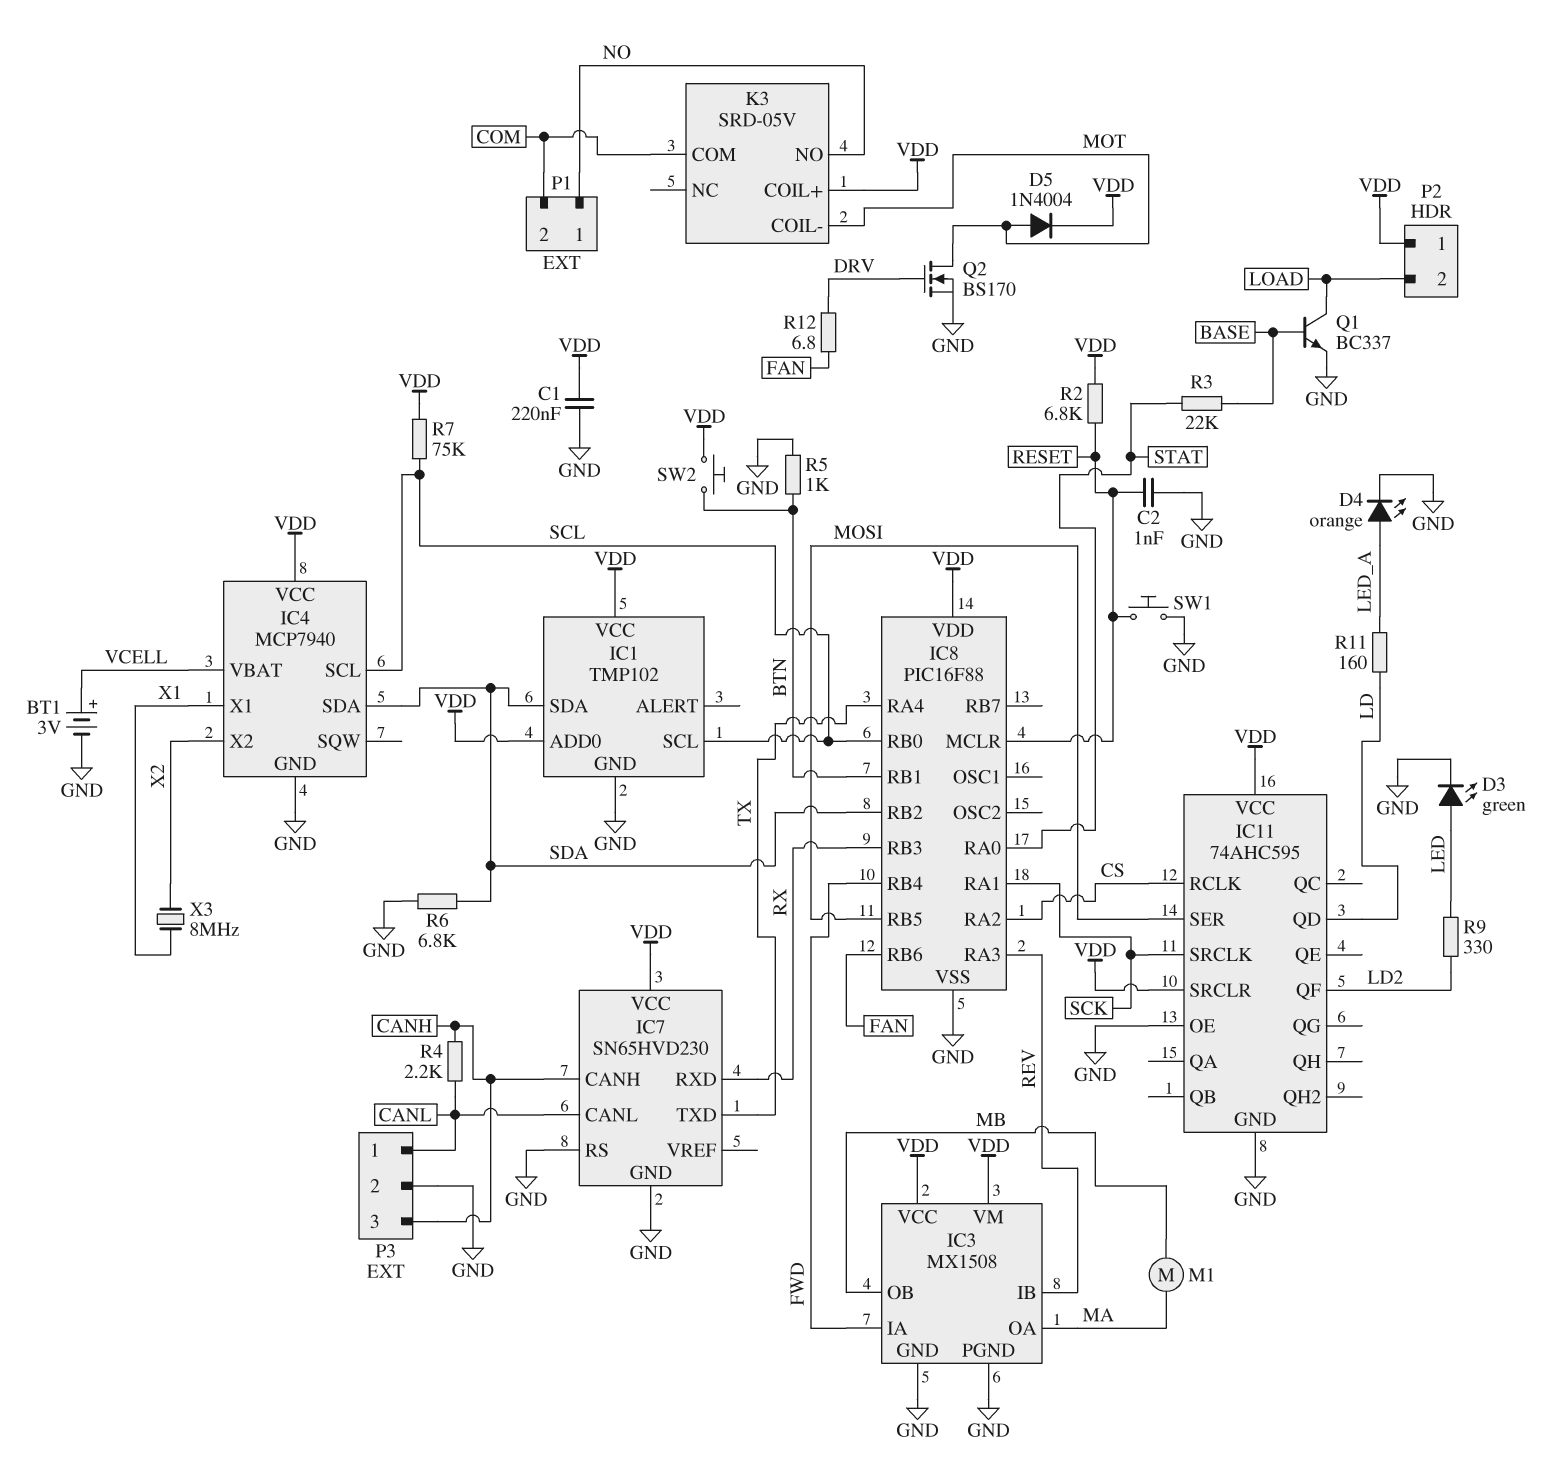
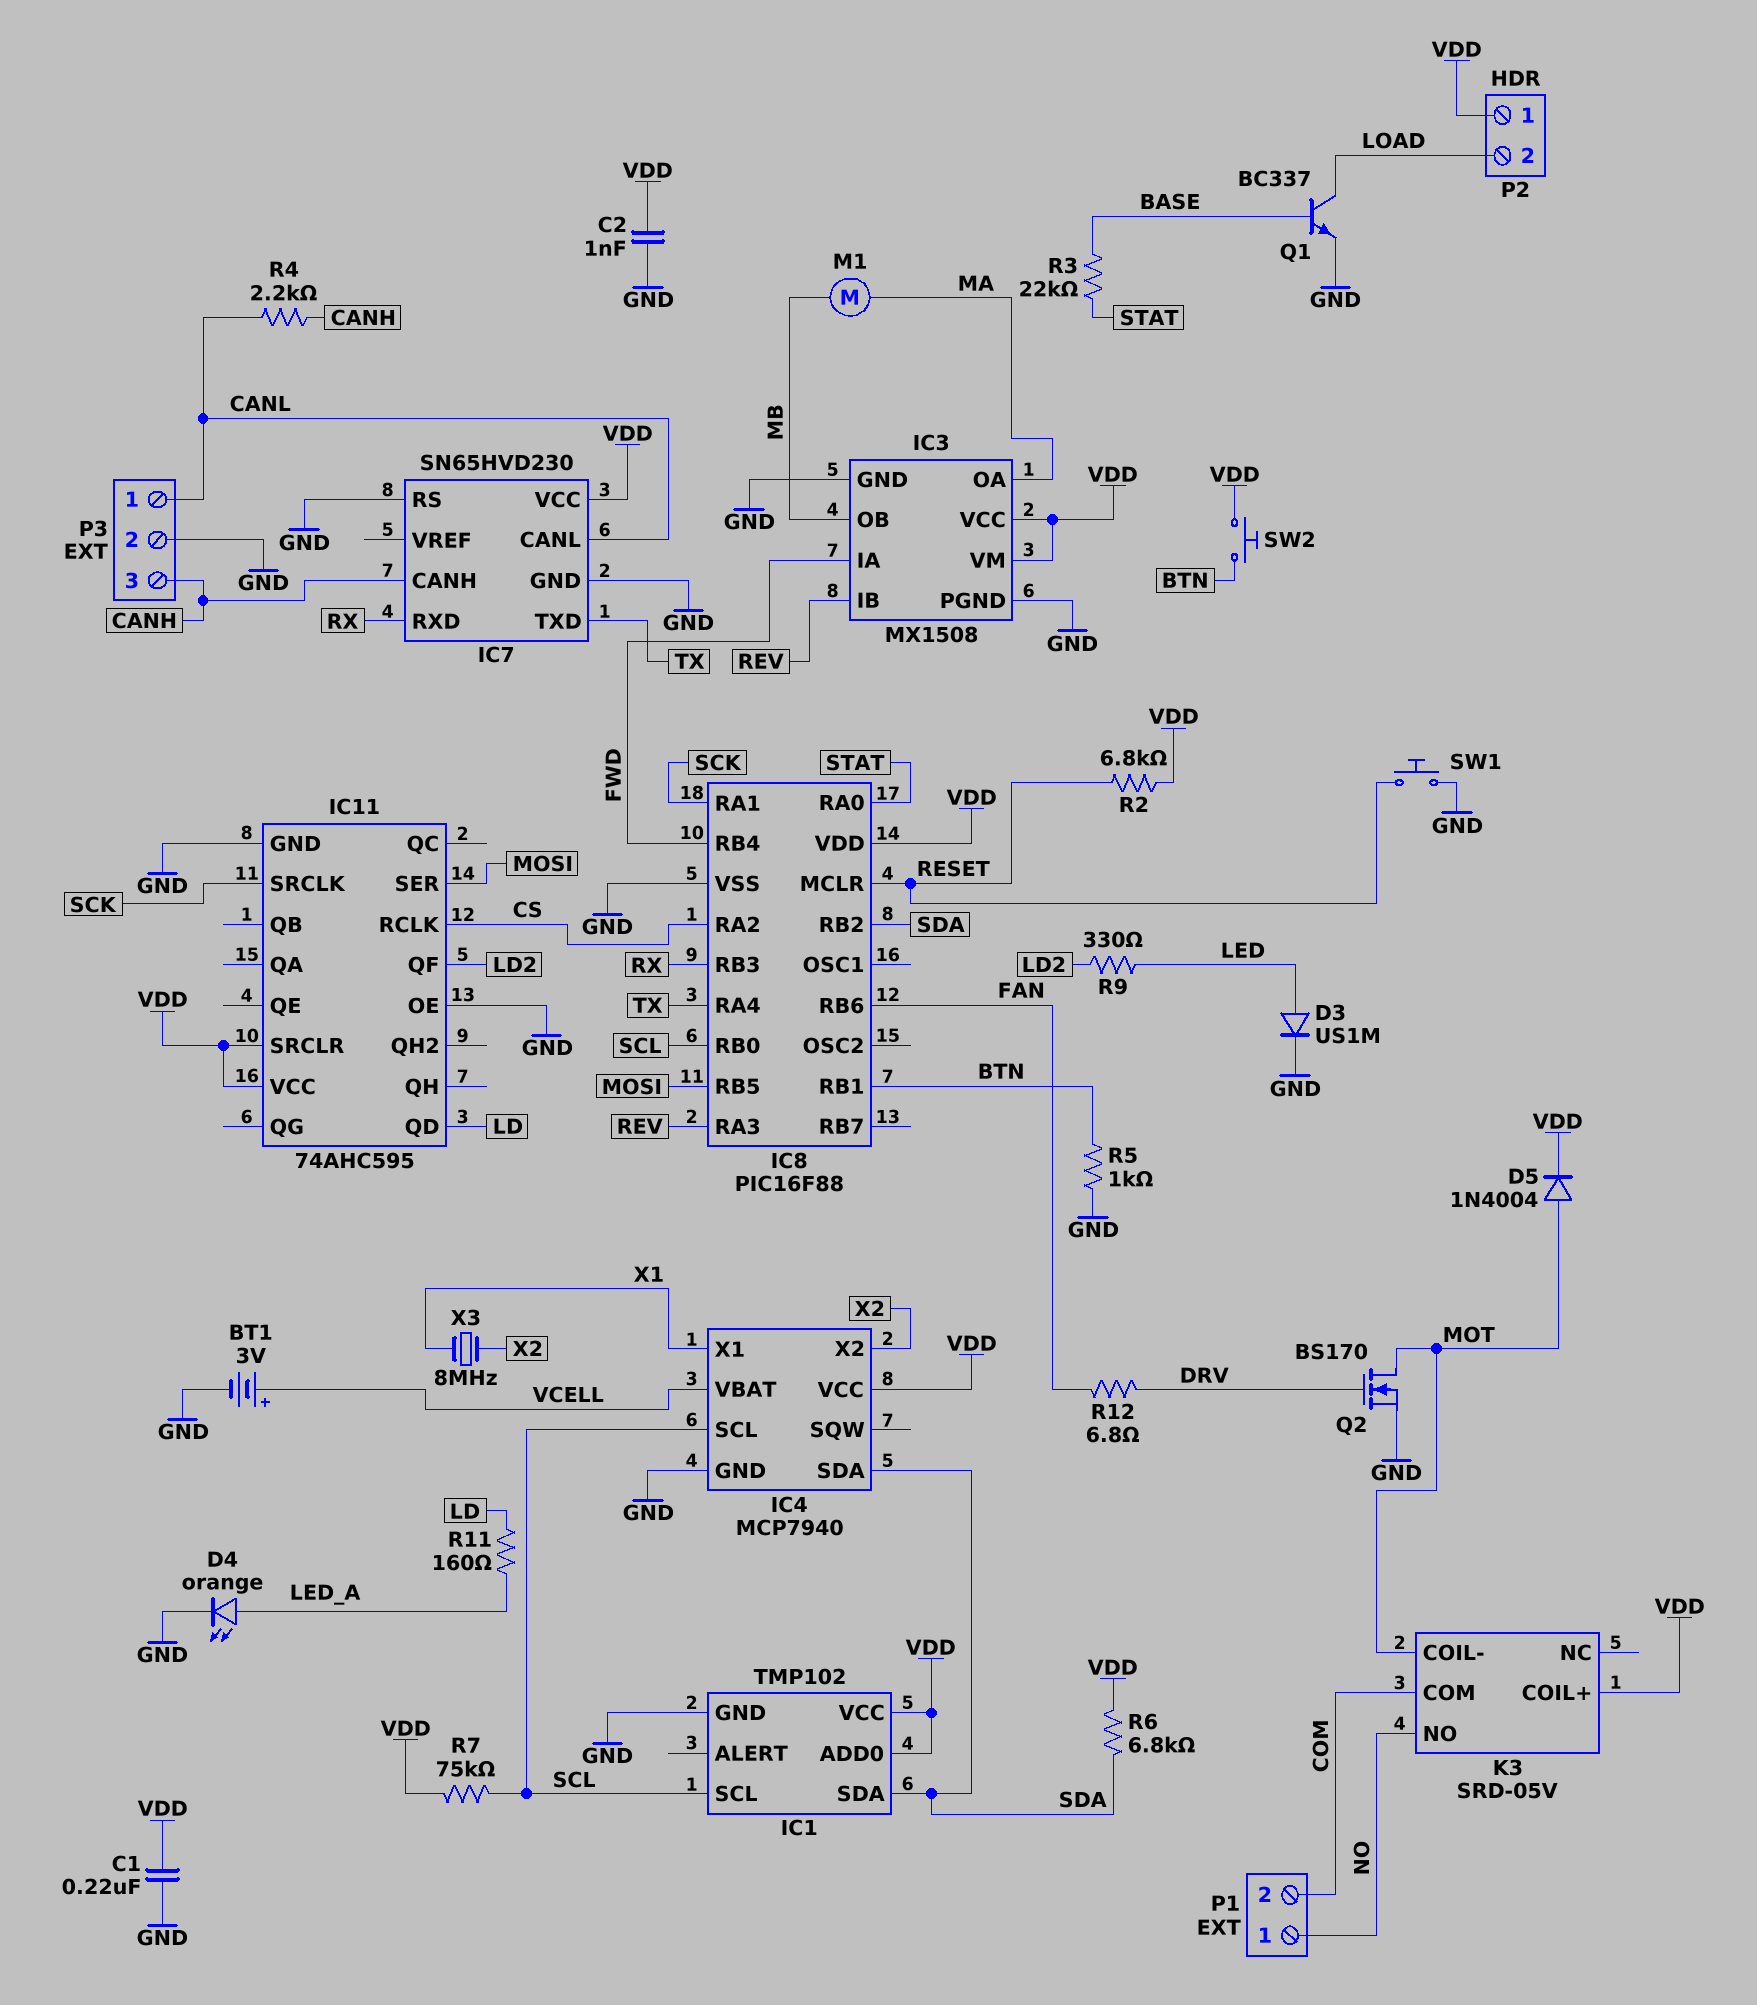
C2: 1nF (GND, RESET) -> 1nF (GND, VDD)
D3: LED green (A LED, K GND) -> diode US1M (A LED, K GND)
R6: 6.8k (GND, SDA) -> 6.8k (SDA, VDD)

